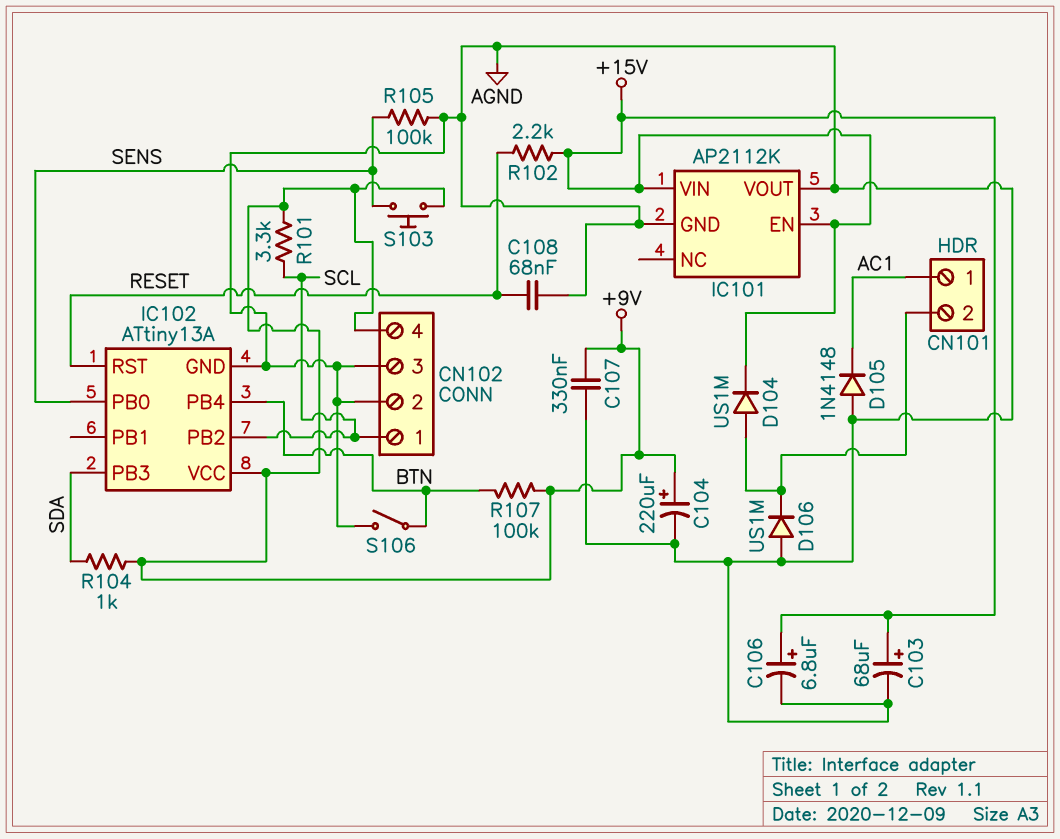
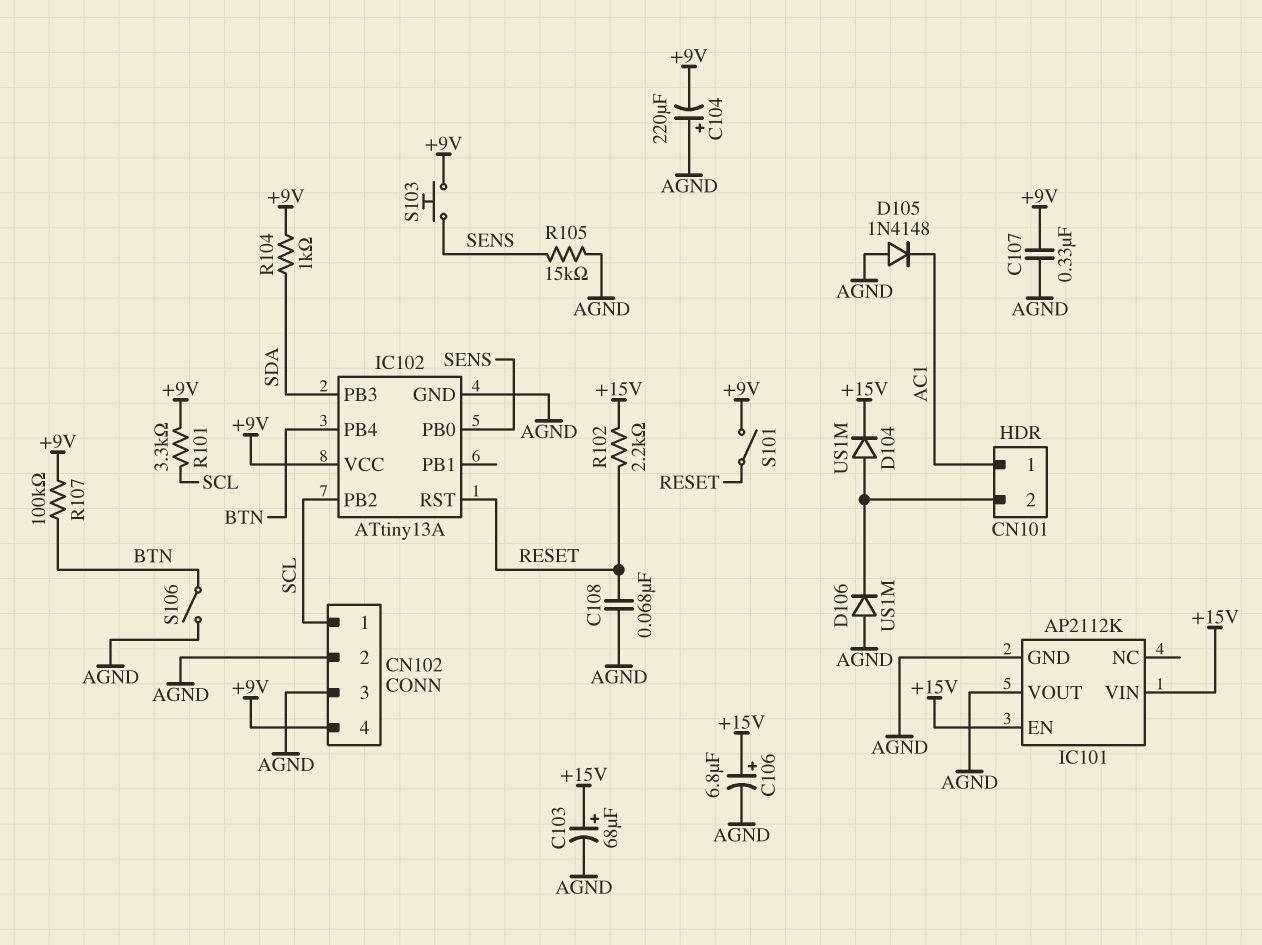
C104: 220uF (plus +9V, minus AGND) -> 220uF (plus AGND, minus +9V)
R105: 100k (AGND, SENS) -> 15k (AGND, SENS)
S101: none -> switch (+9V, RESET)

